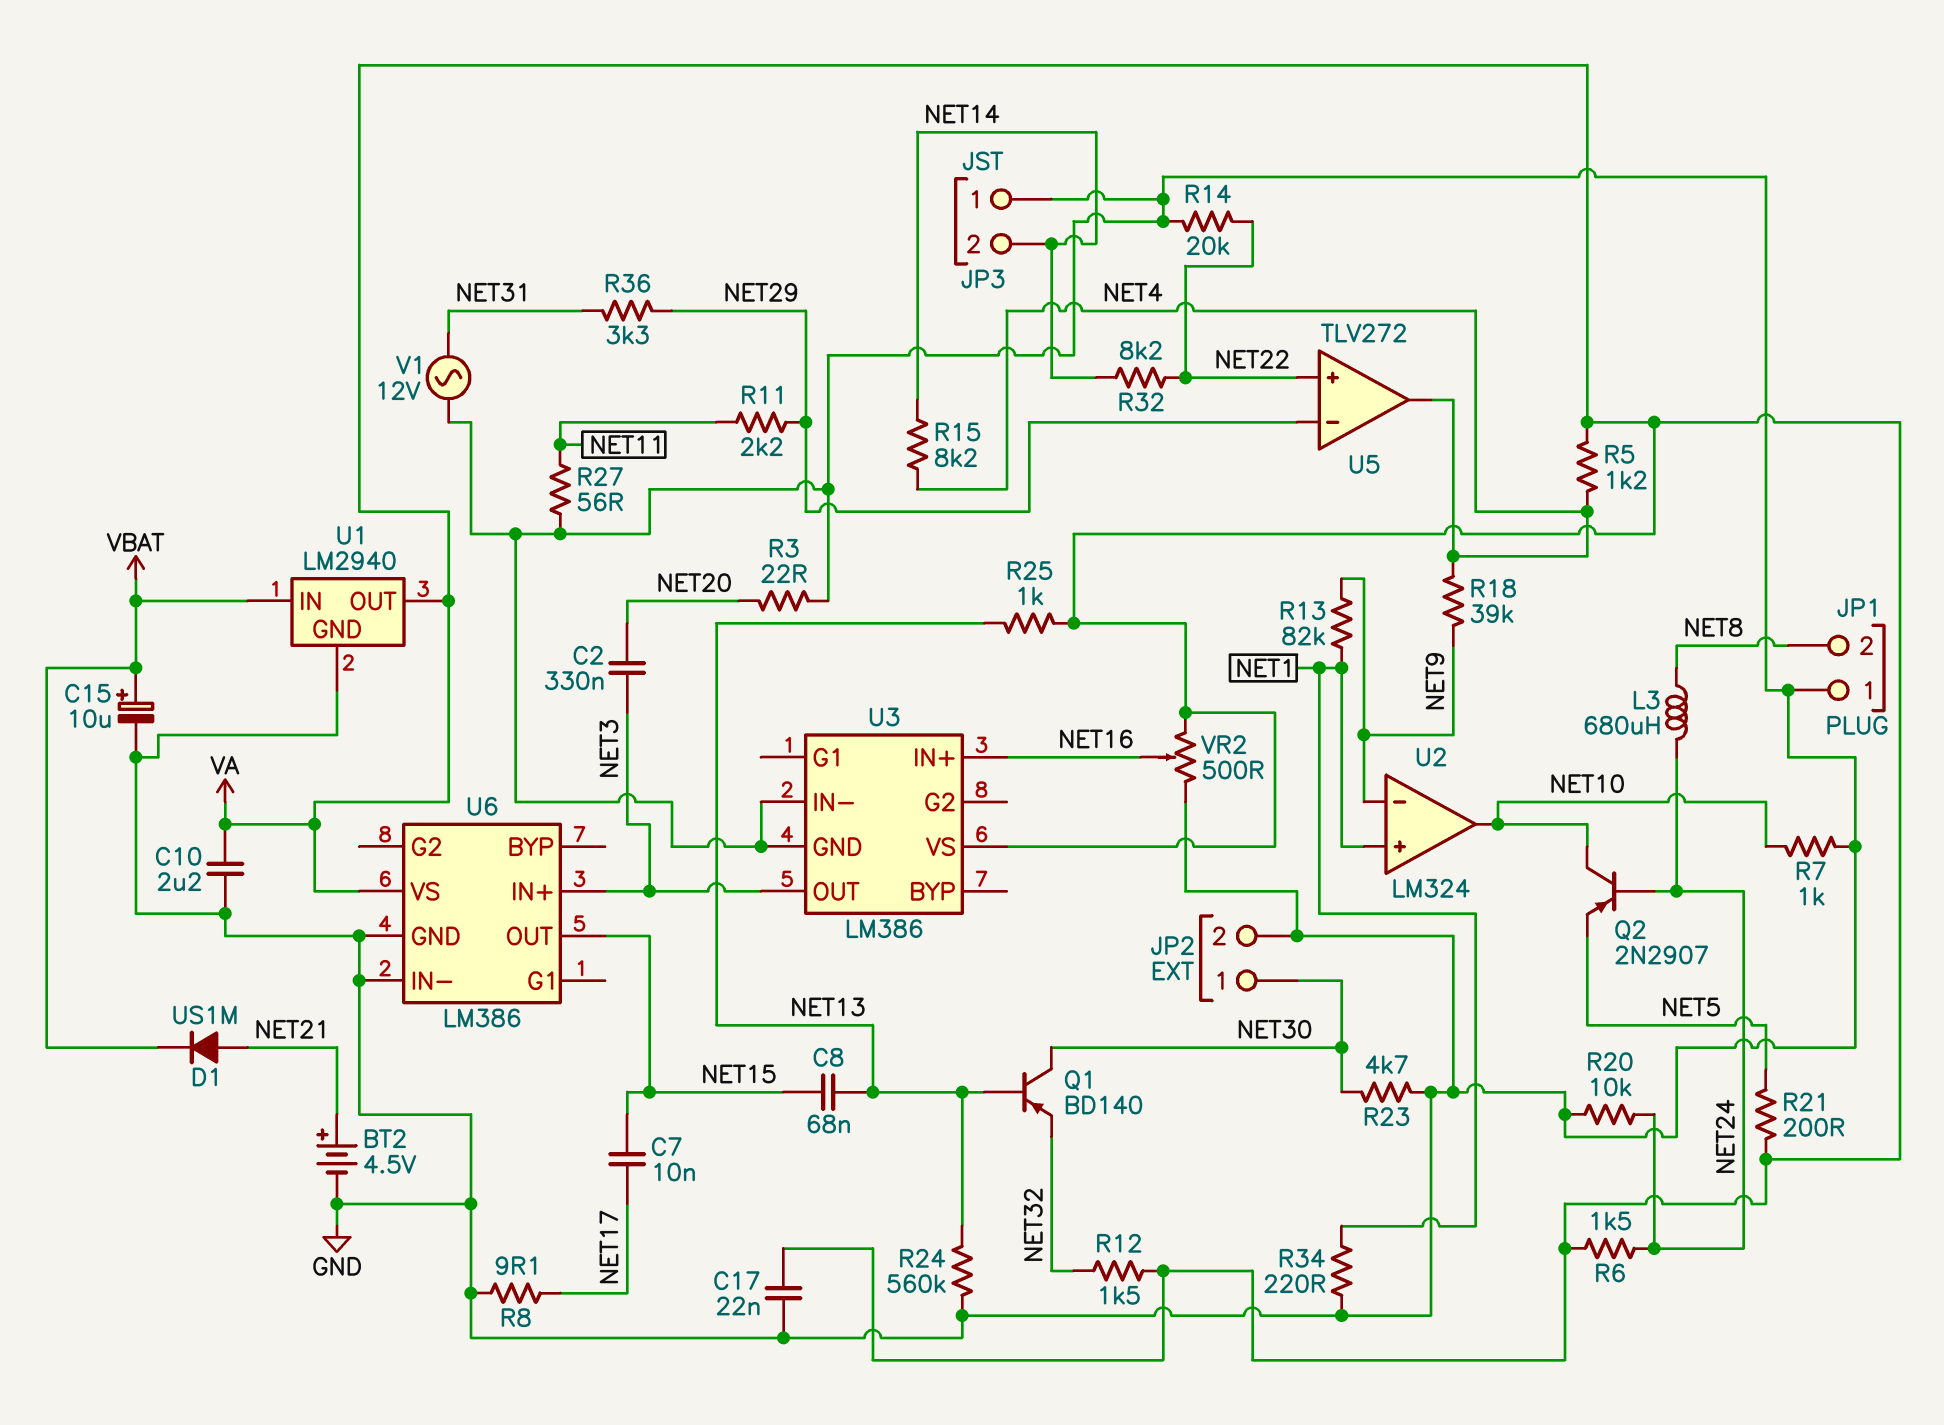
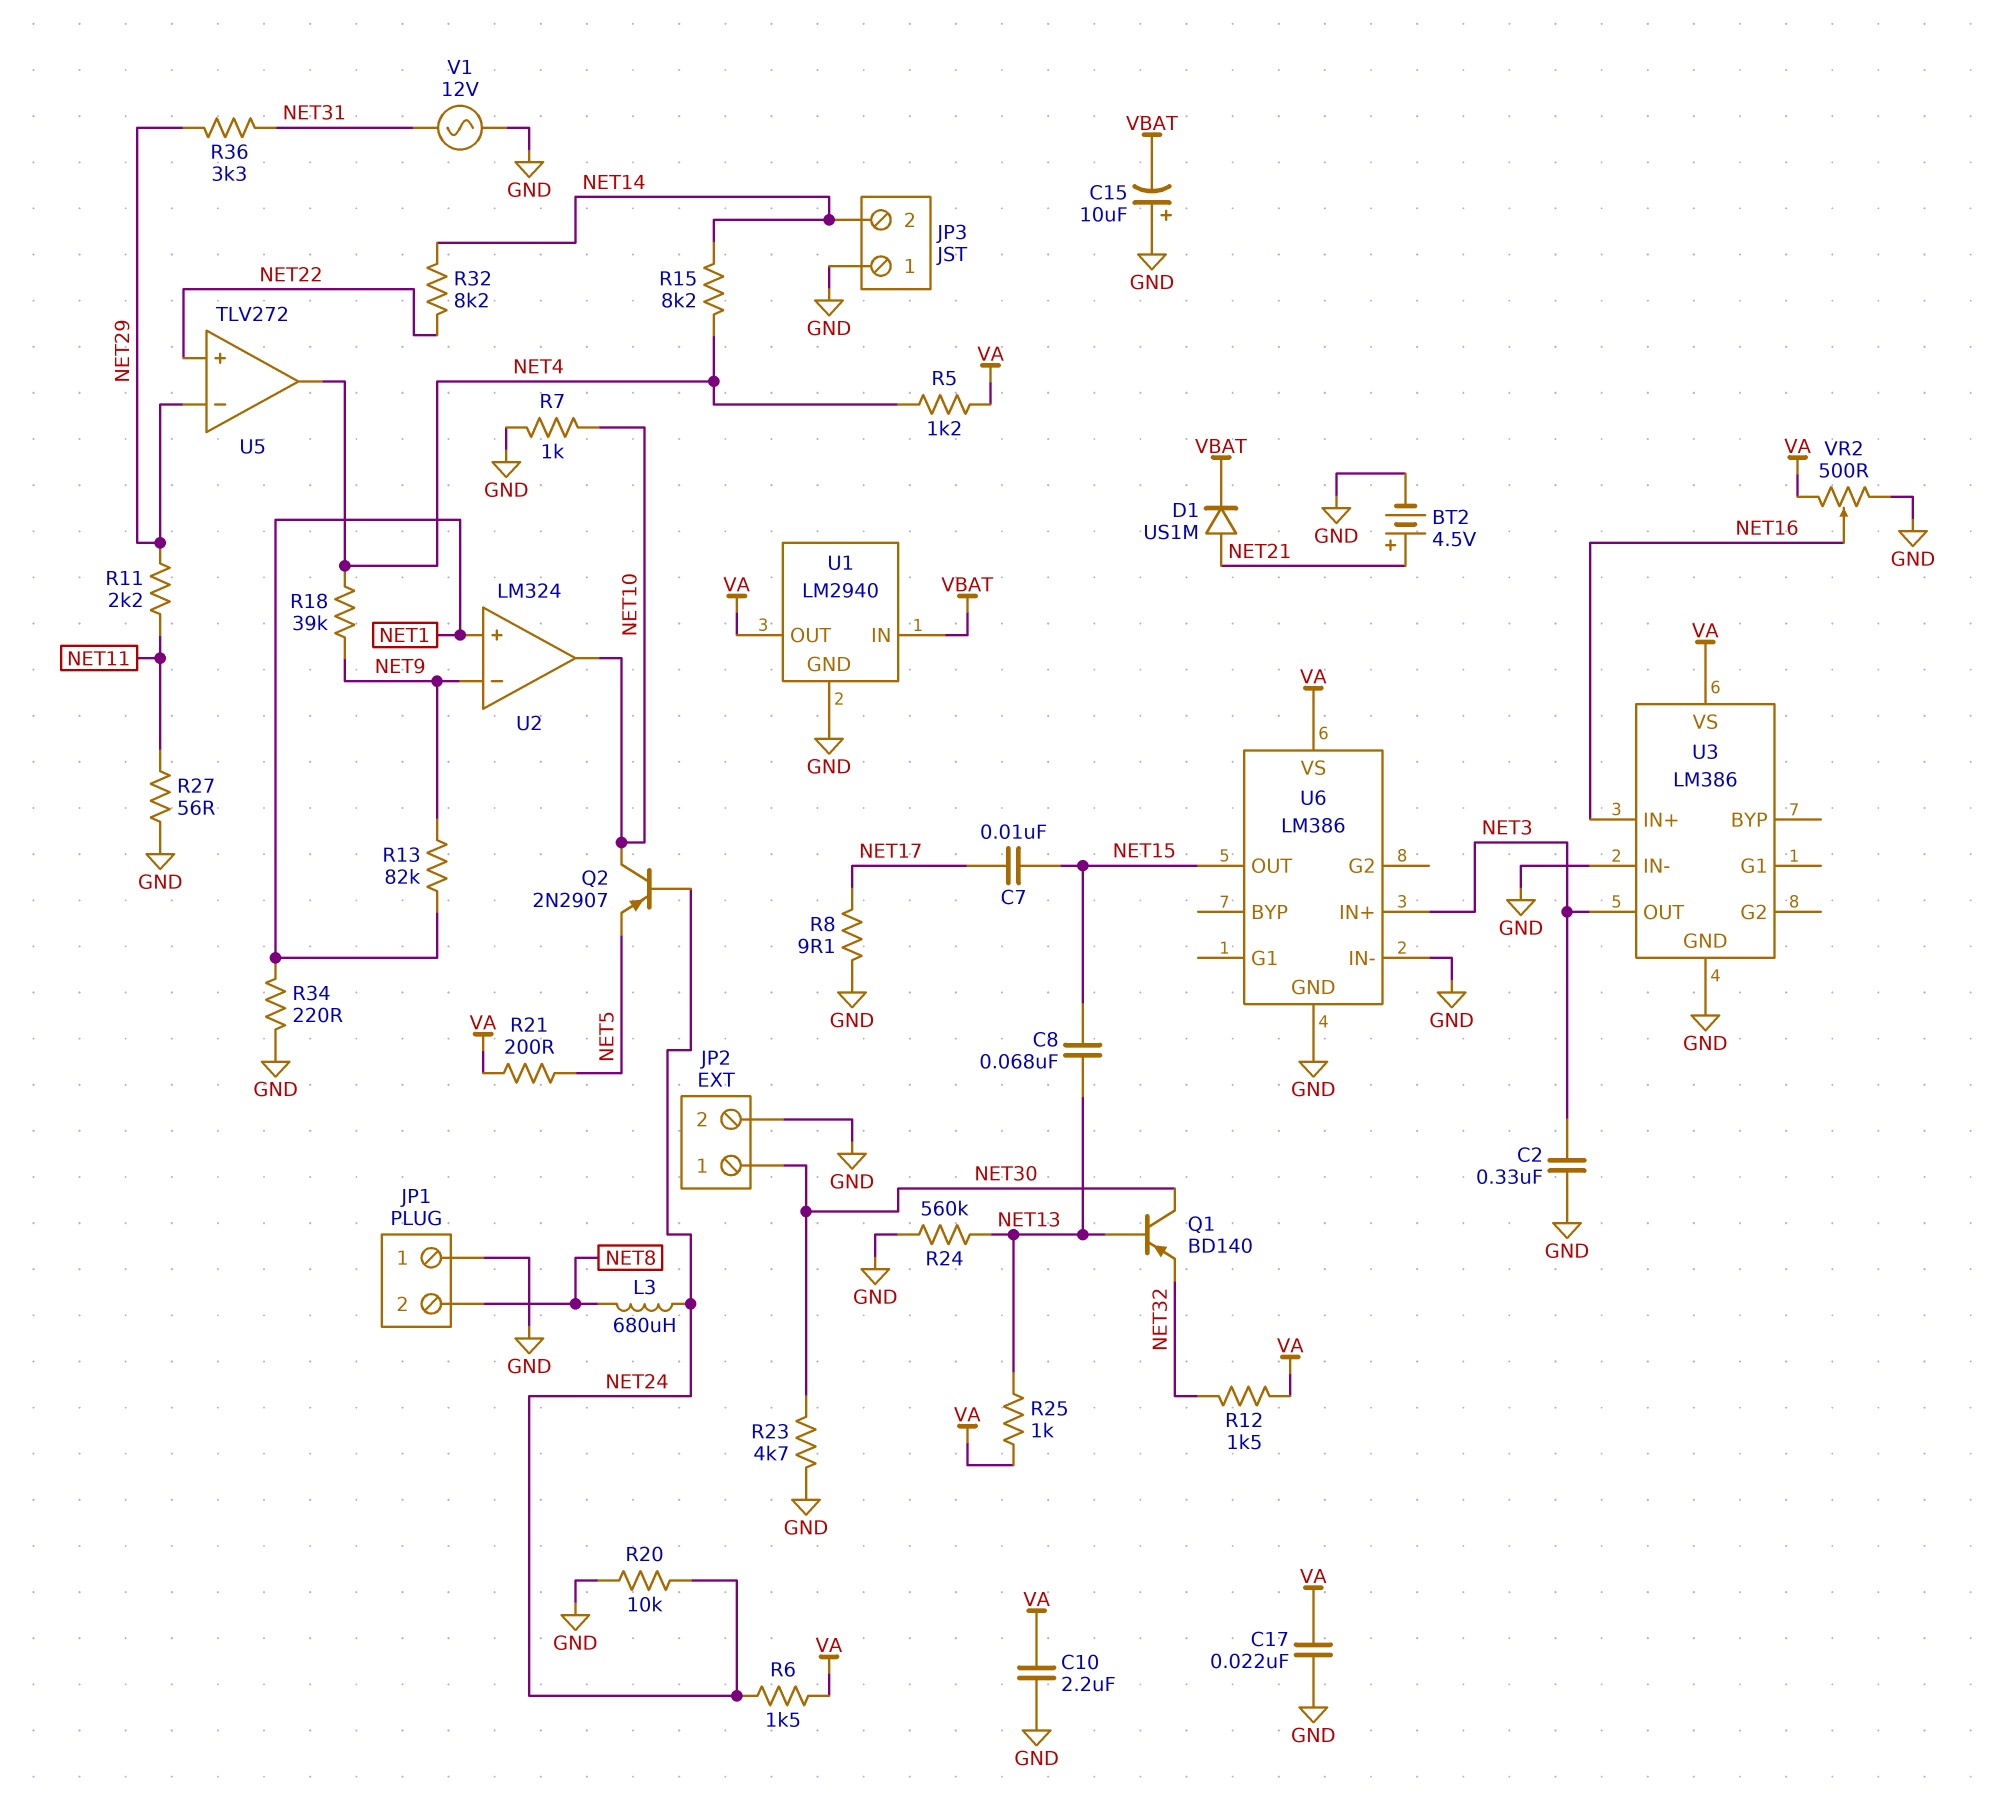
C2: 330nF (NET3, NET20) -> 330nF (GND, NET3)
C15: 10uF (plus VBAT, minus GND) -> 10uF (plus GND, minus VBAT)
R3: 22 (GND, NET20) -> none
R14: 20k (GND, NET22) -> none

